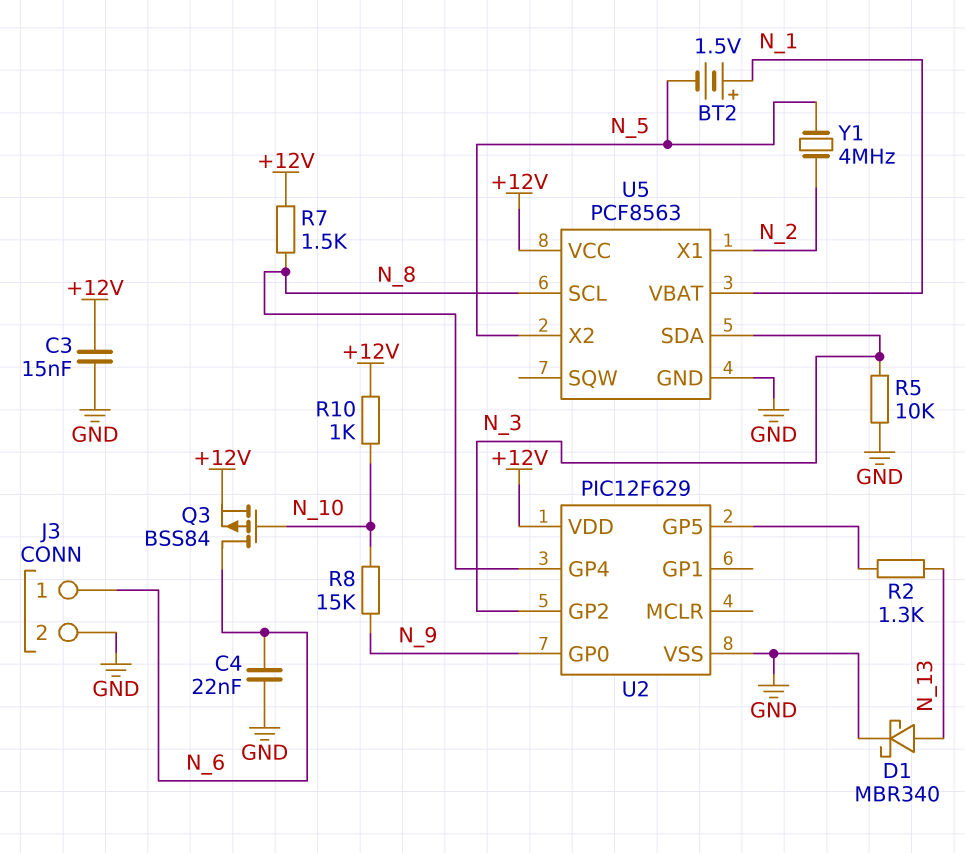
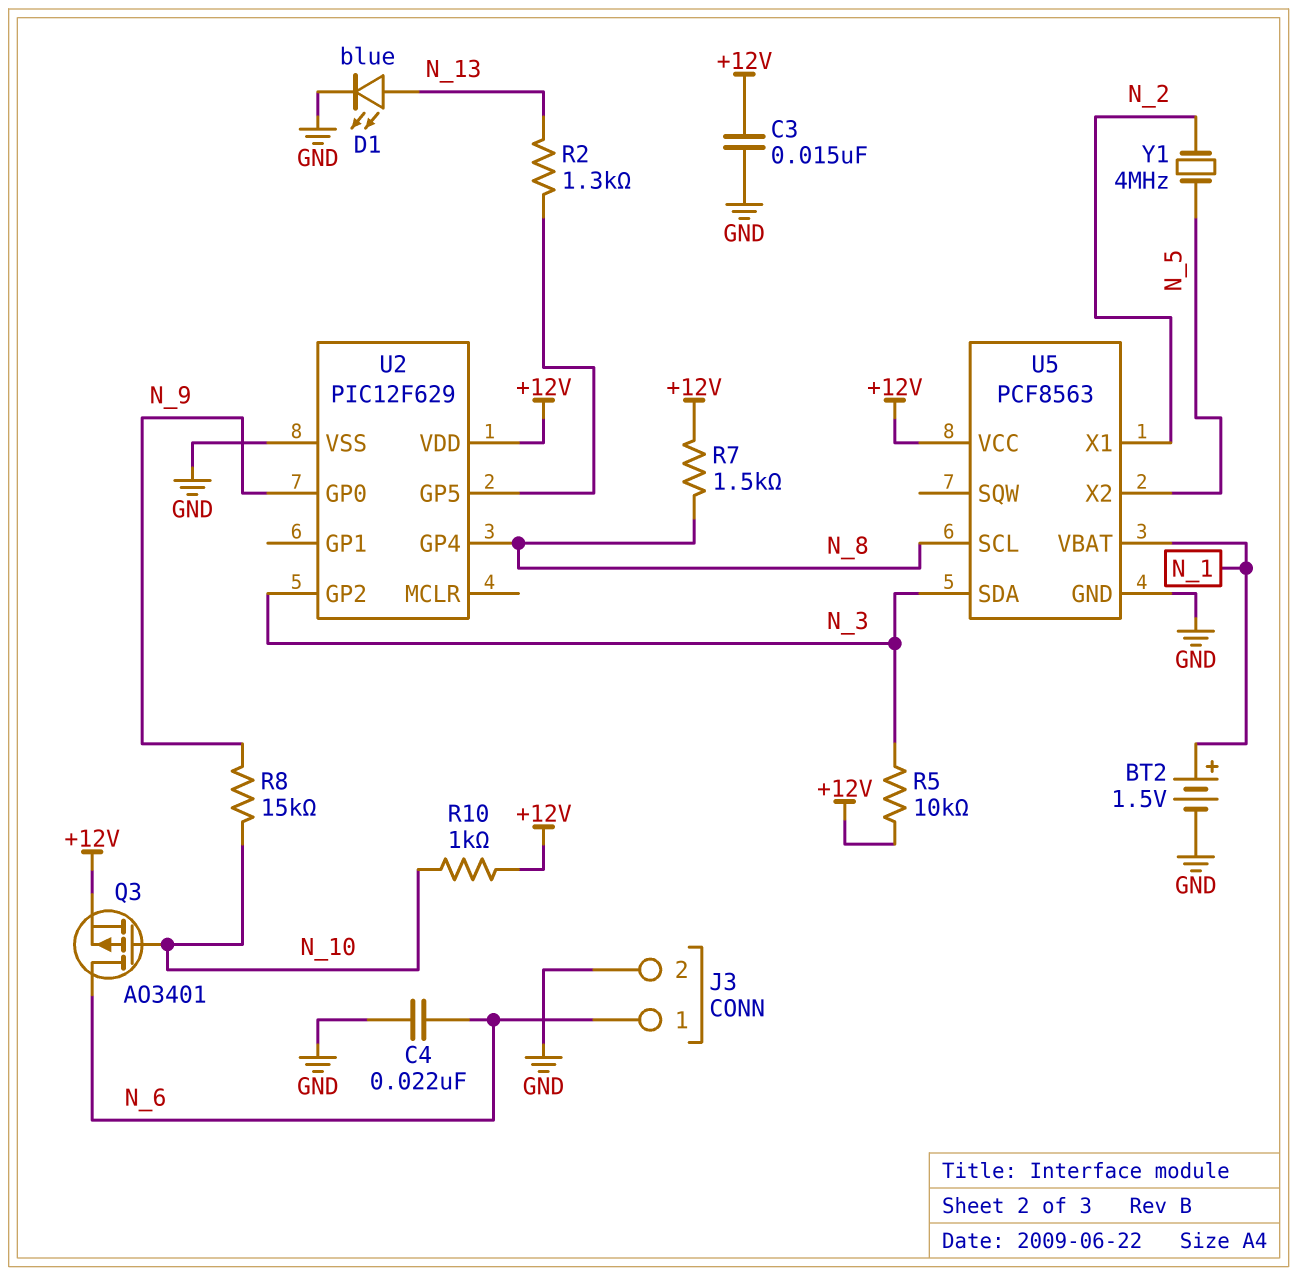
BT2: 1.5V (plus N_1, minus N_5) -> 1.5V (plus N_1, minus GND)
D1: schottky MBR340 (A N_13, K GND) -> LED blue (A N_13, K GND)
Q3: PMOS BSS84 (G N_10, D N_6, S +12V) -> PMOS AO3401 (G N_10, D N_6, S +12V)
R5: 10k (GND, N_3) -> 10k (+12V, N_3)

